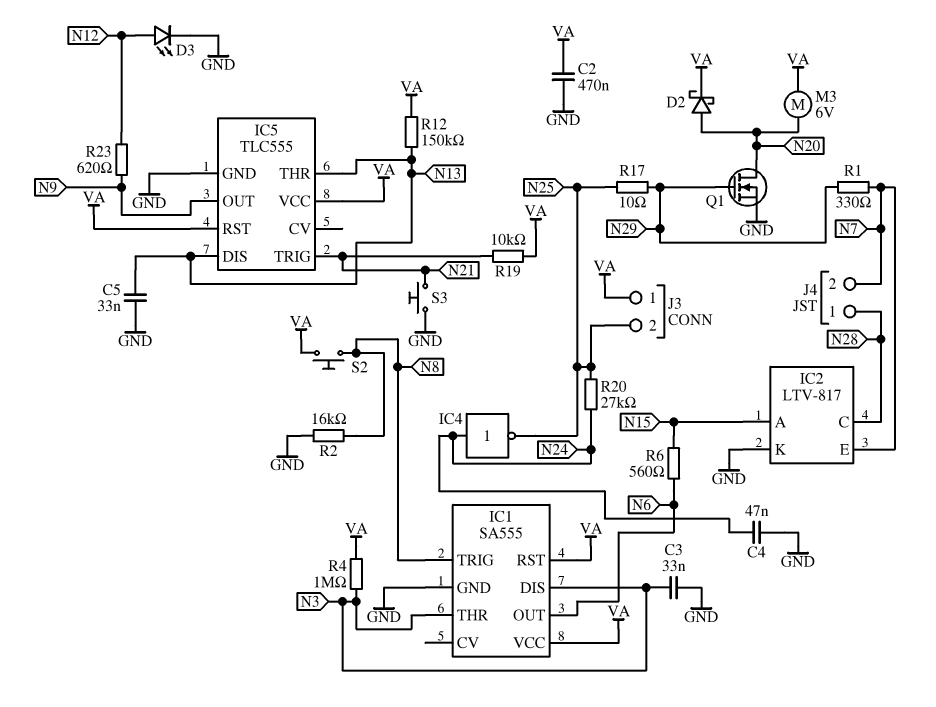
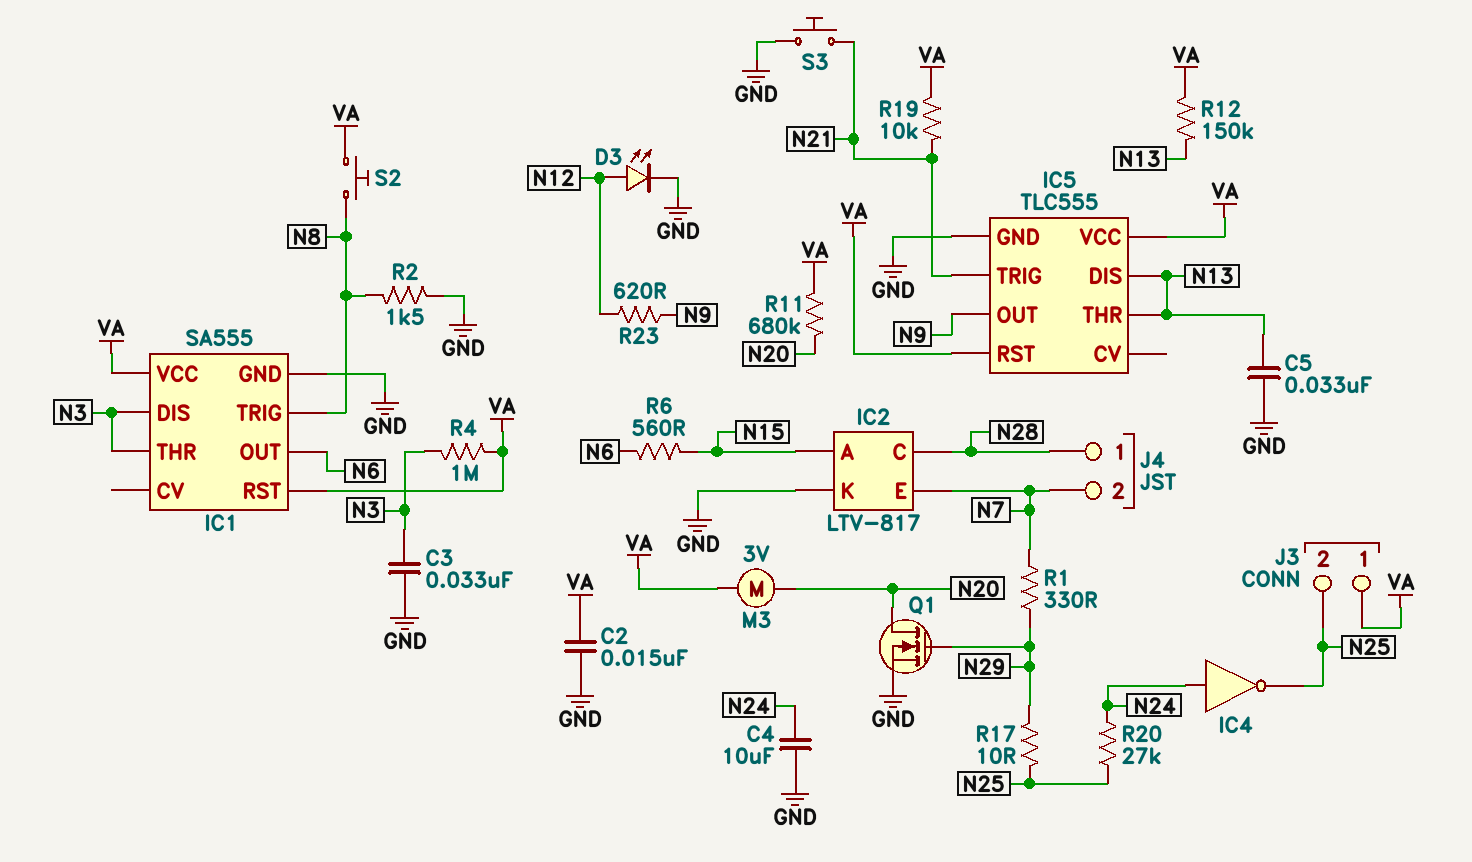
C2: 470nF (GND, VA) -> 15nF (GND, VA)
C4: 47nF (GND, N24) -> 10uF (GND, N24)
D2: schottky (A N20, K VA) -> none
M3: motor 6V (N20, VA) -> motor 3V (N20, VA)
R2: 16k (GND, N8) -> 1.5k (GND, N8)
R11: none -> 680k (N20, VA)

